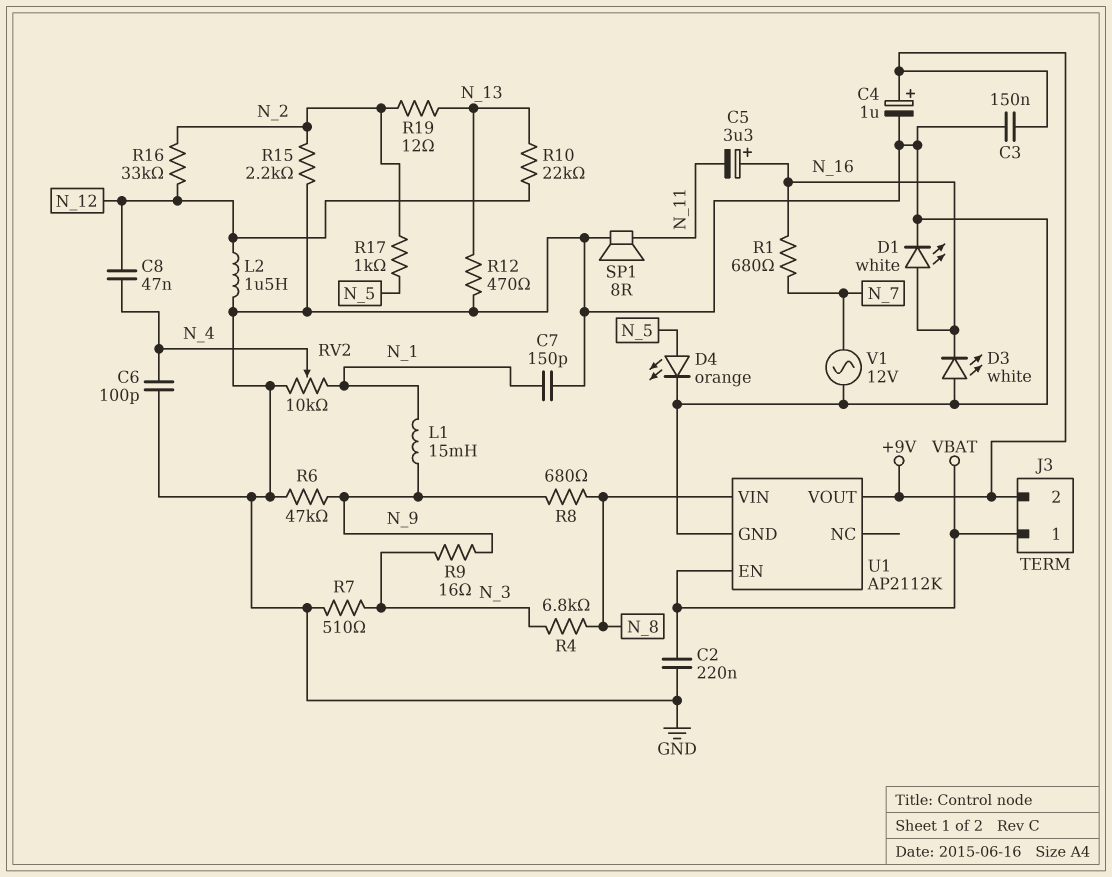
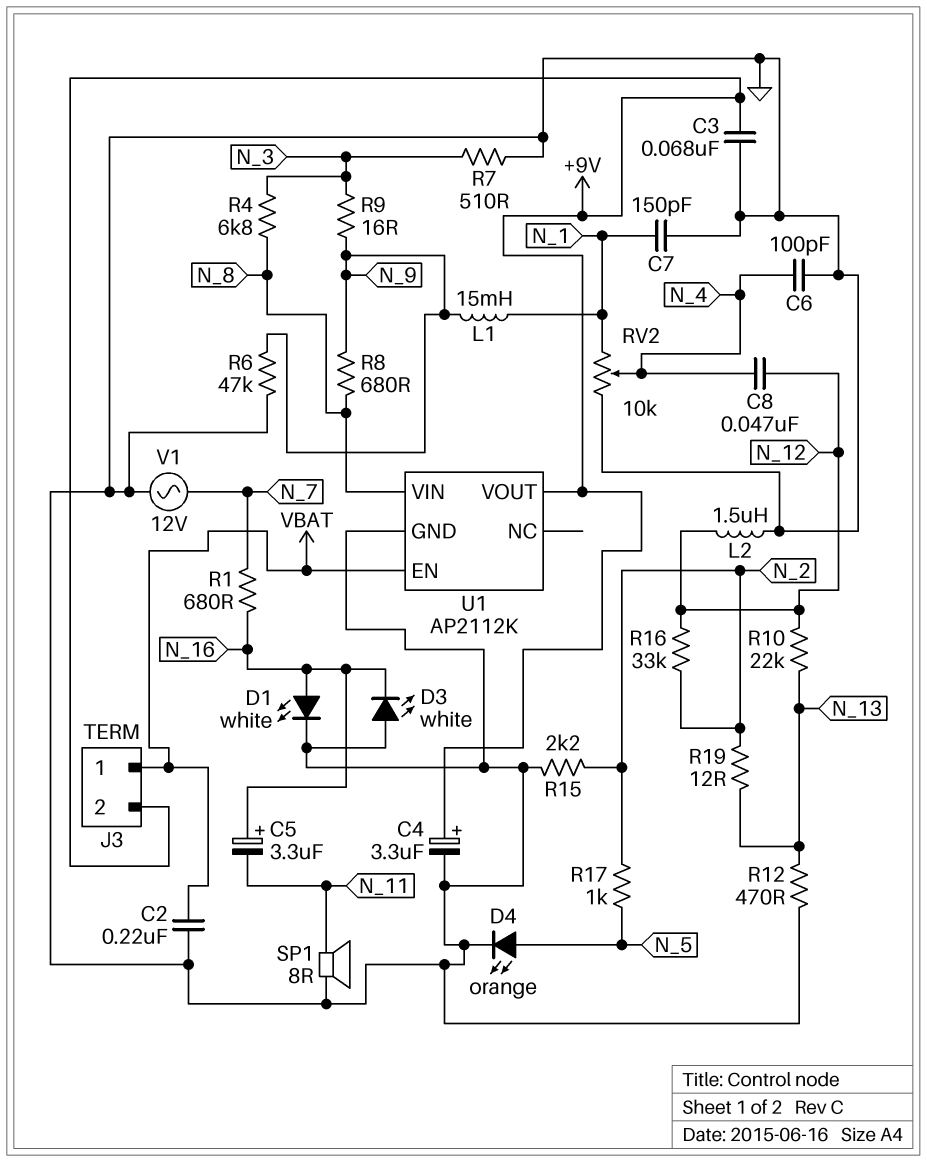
C3: 150nF (+9V, GND) -> 68nF (+9V, GND)
C4: 1uF (plus +9V, minus GND) -> 3.3uF (plus +9V, minus GND)

